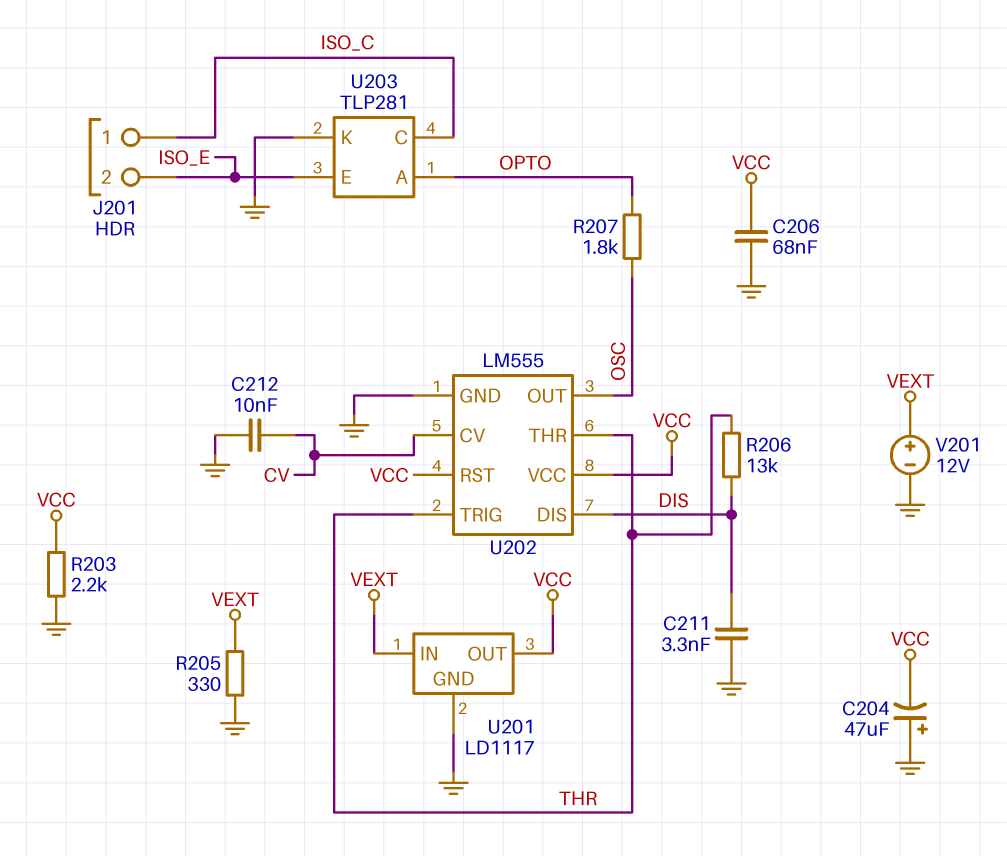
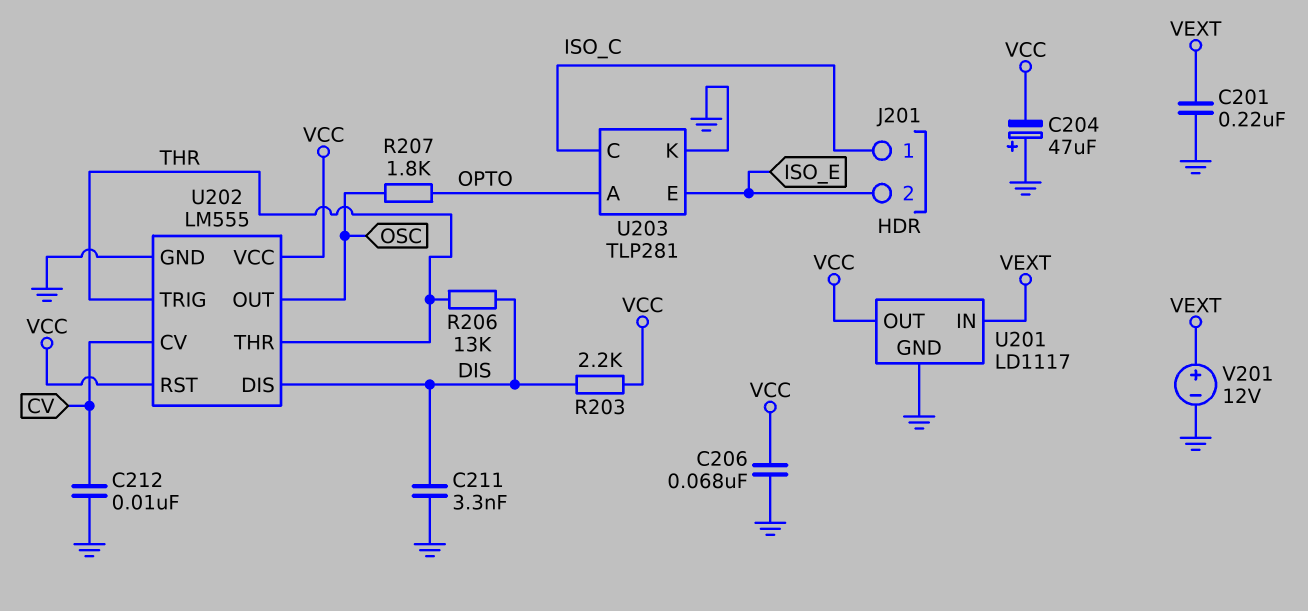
C201: none -> 220nF (GND, VEXT)
R203: 2.2k (GND, VCC) -> 2.2k (DIS, VCC)
R205: 330 (GND, VEXT) -> none

